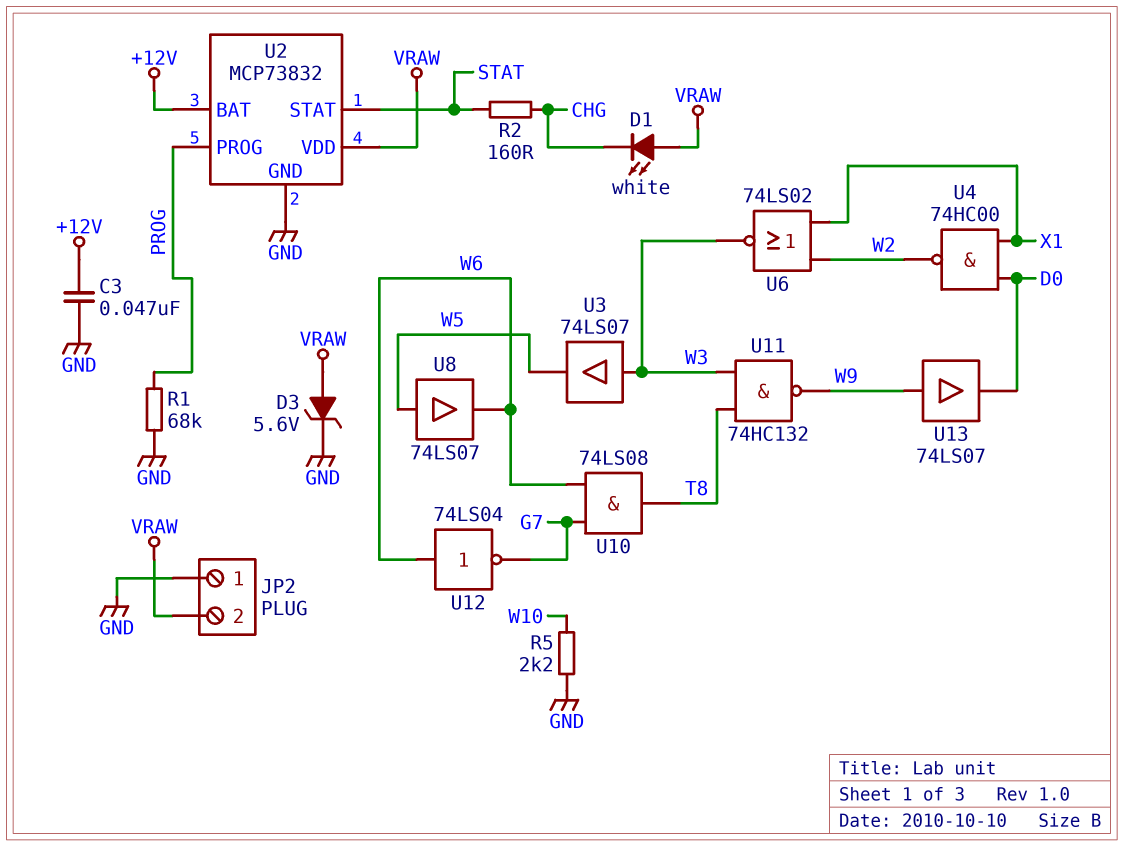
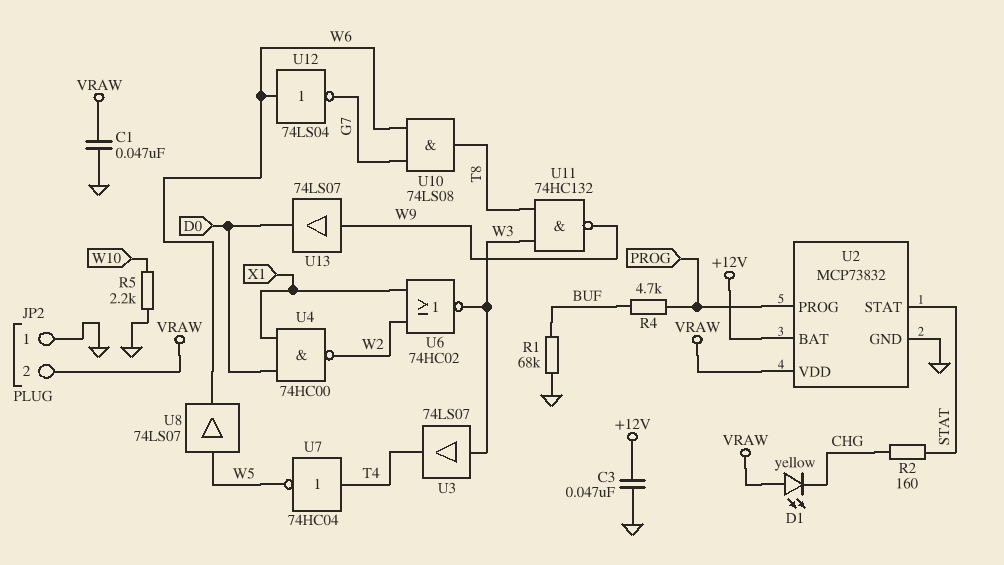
C1: none -> 47nF (GND, VRAW)
D1: LED white (A VRAW, K CHG) -> LED yellow (A VRAW, K CHG)
D3: zener 5.6V (A VRAW, K GND) -> none
R1: 68k (GND, PROG) -> 68k (BUF, GND)
R4: none -> 4.7k (BUF, PROG)
U3: buffer 74LS07 (in W3, out W5) -> buffer 74LS07 (in W3, out T4)
U6: NOR 74LS02 (in W2, in X1, out W3) -> NOR 74HC02 (in W2, in X1, out W3)
U7: none -> NOT 74HC04 (in T4, out W5)

